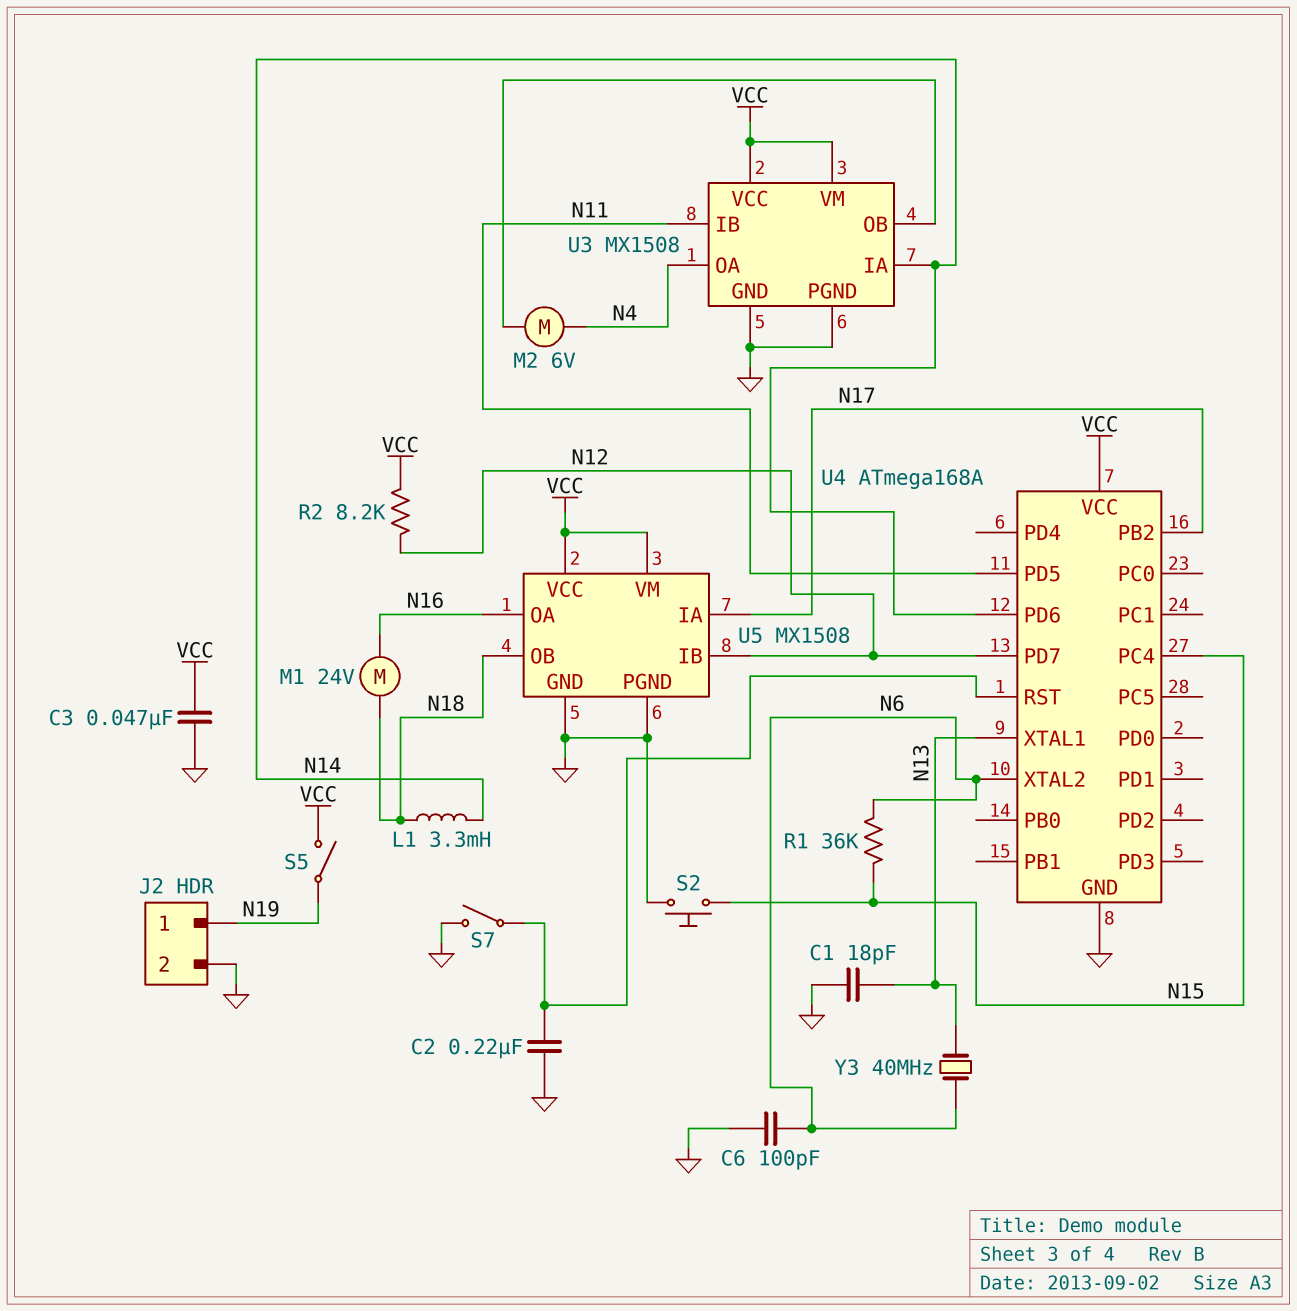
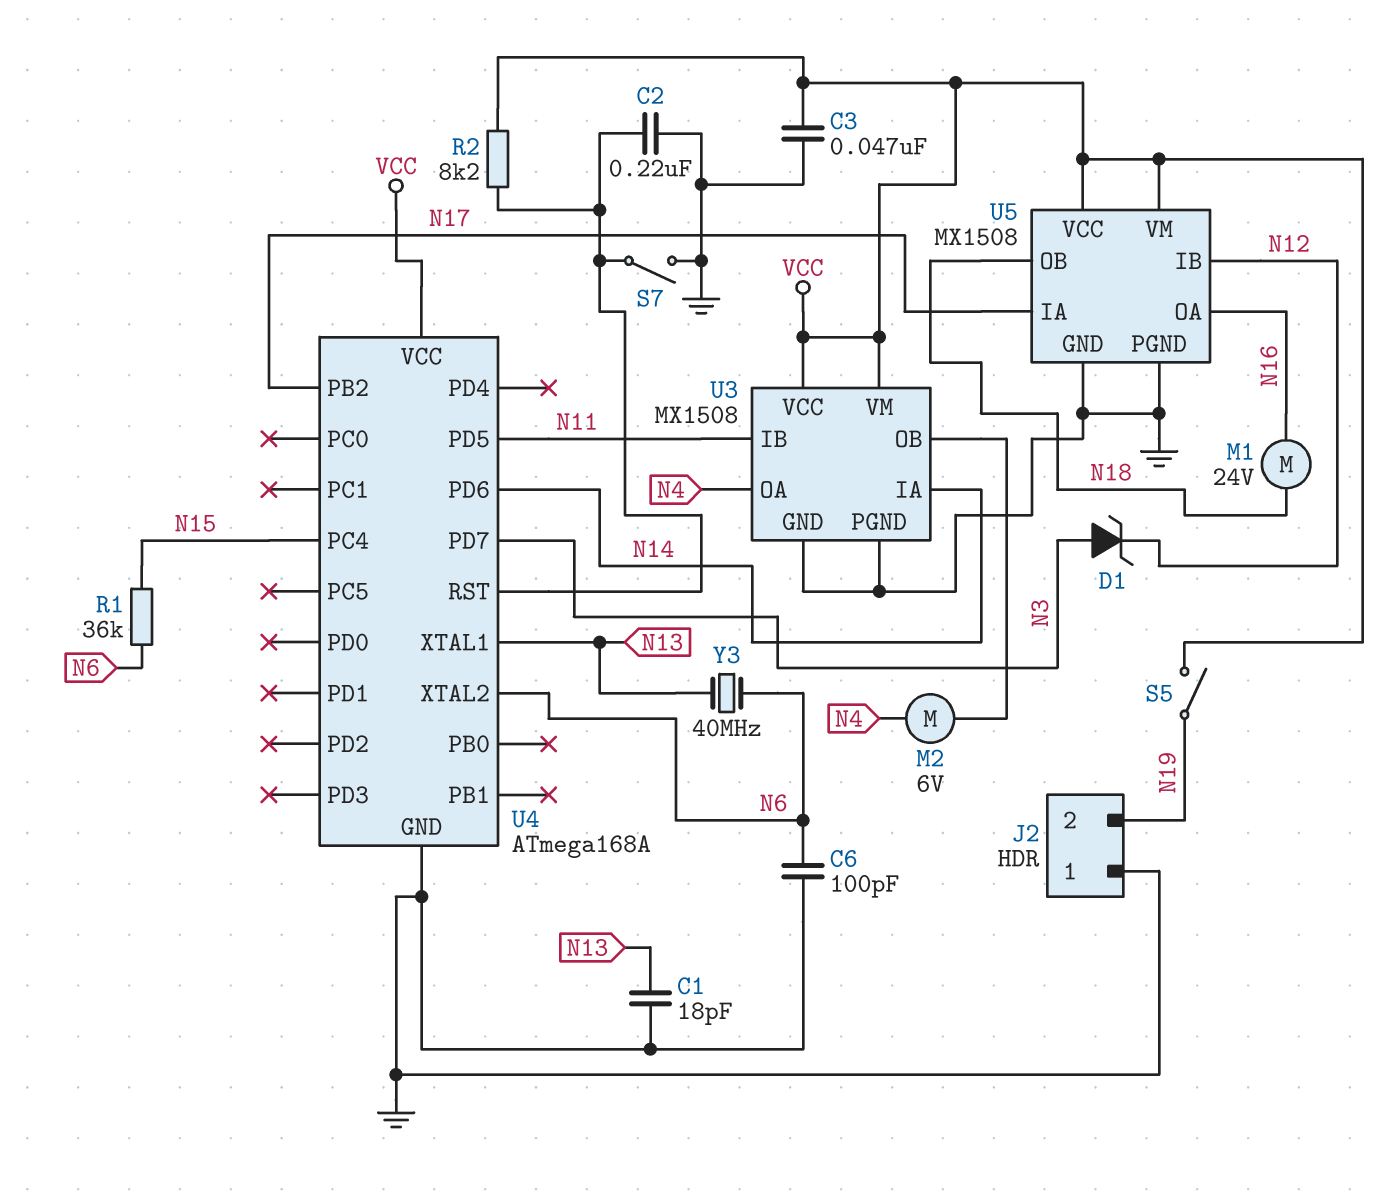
D1: none -> zener (A N3, K N12)
J2 pin 1: N19 -> GND
J2 pin 2: GND -> N19
L1: 3.3mH (N14, N18) -> none
R2: 8.2k (N12, VCC) -> 8.2k (U4/RST, VCC)
S2: button (GND, N15) -> none
U4 pin PD7: N12 -> N3

